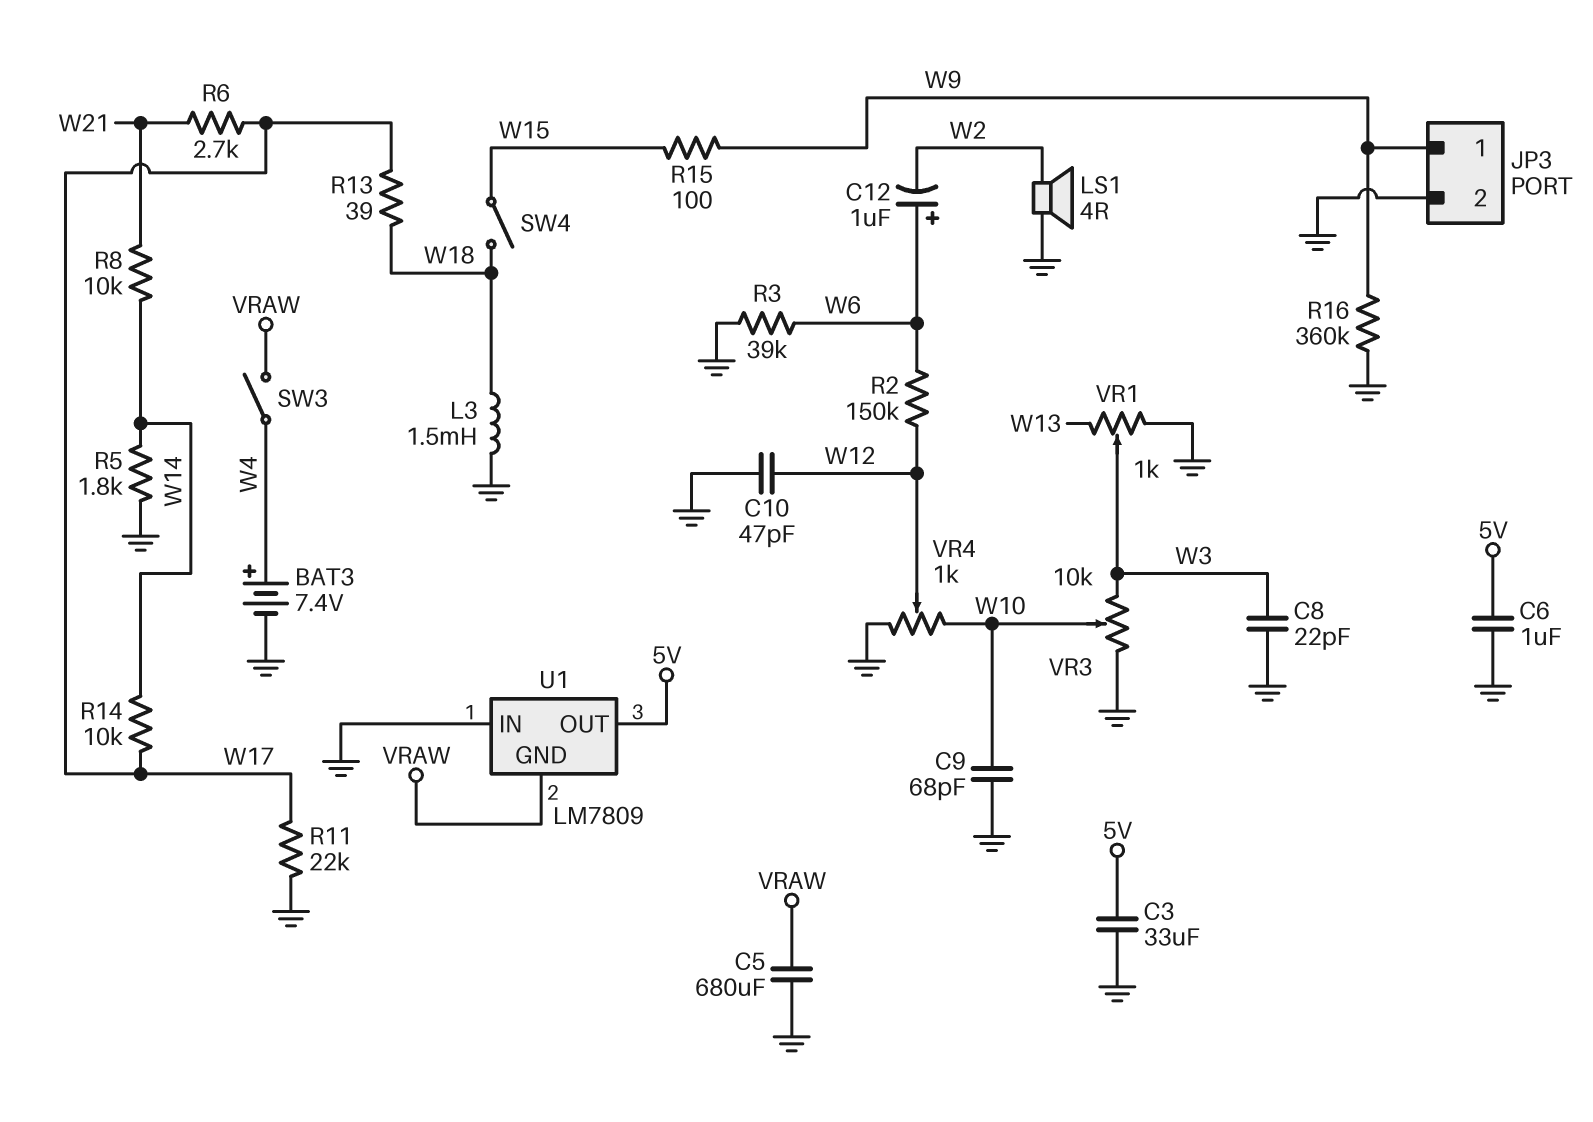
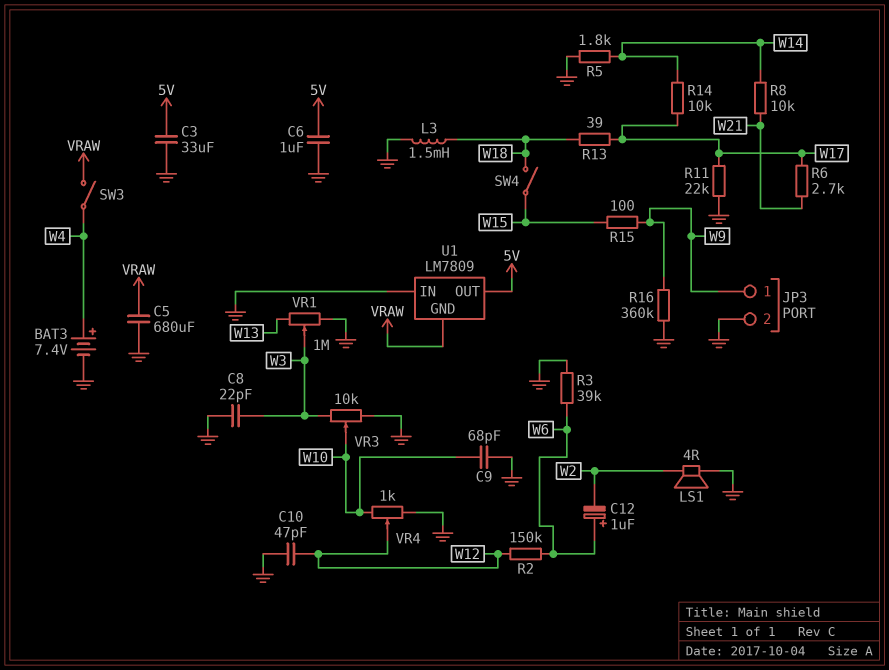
VR1: 1k (GND, W13, wiper W3) -> 1M (GND, W13, wiper W3)

